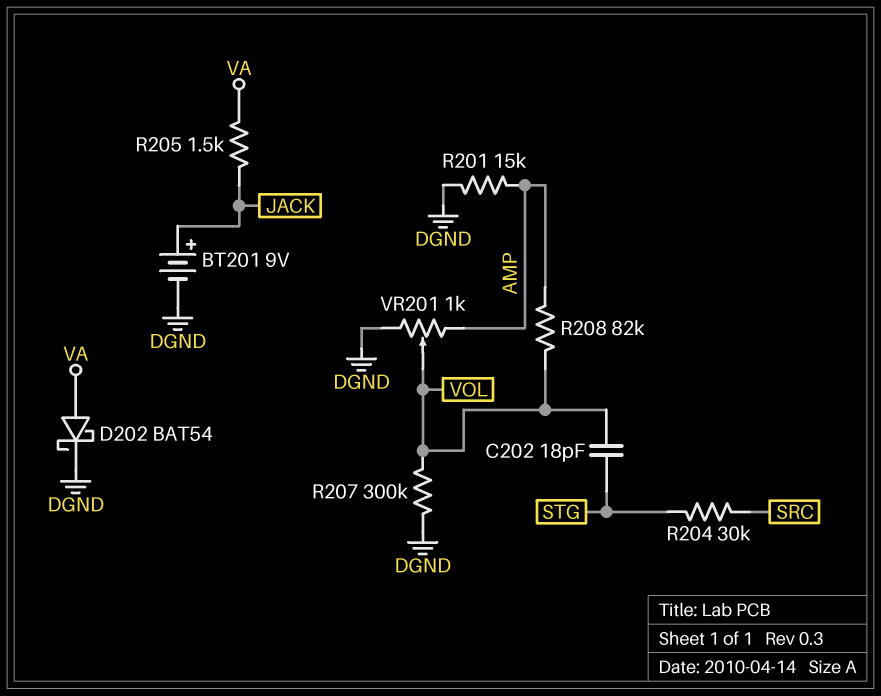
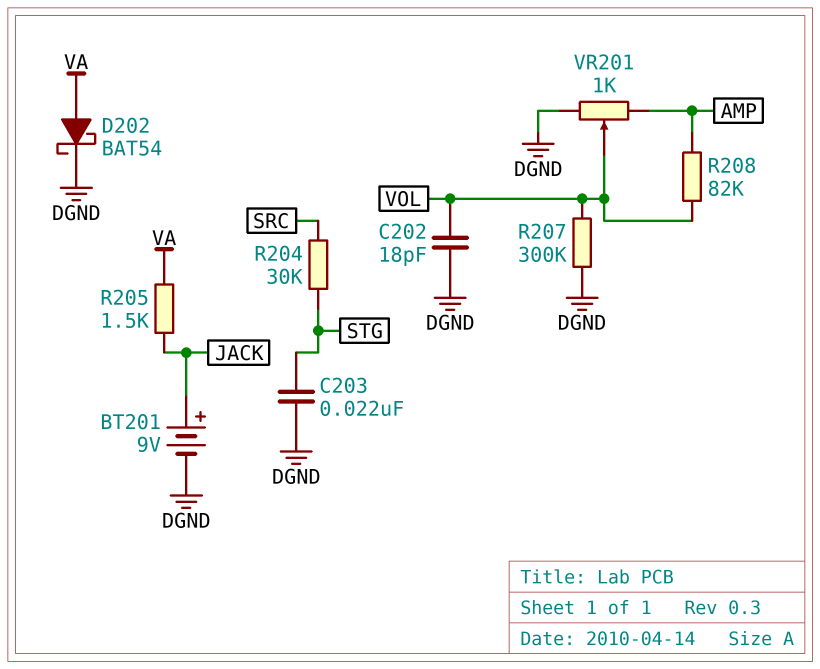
C202: 18pF (STG, VOL) -> 18pF (DGND, VOL)
C203: none -> 22nF (DGND, STG)
R201: 15k (AMP, DGND) -> none

